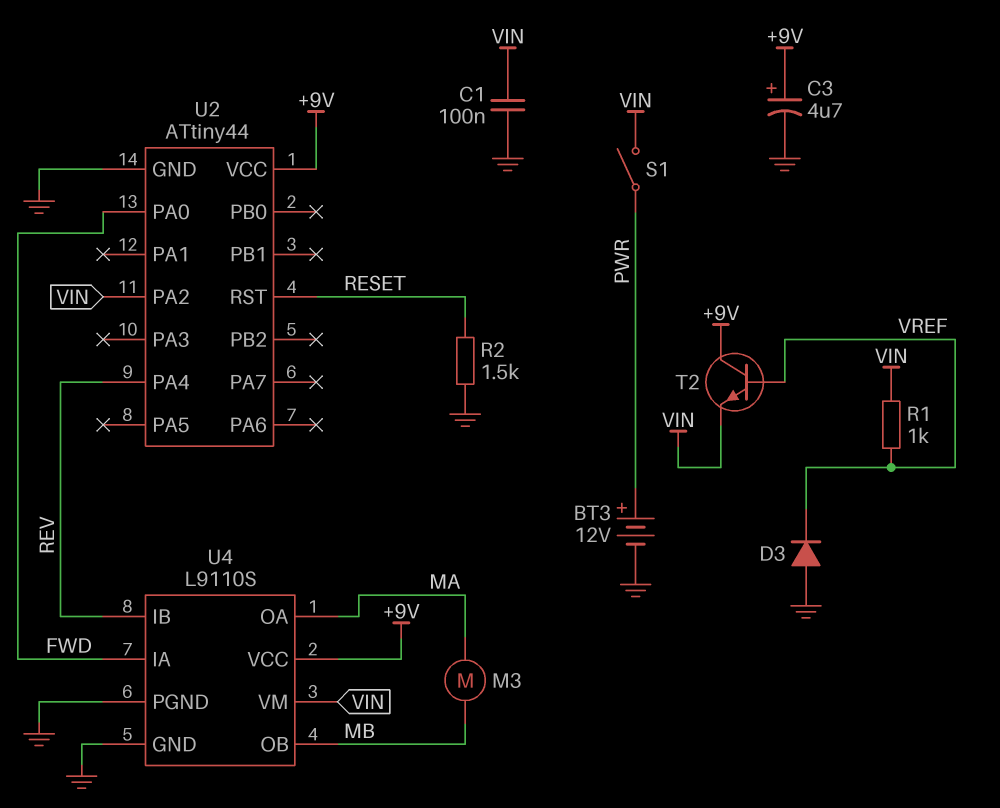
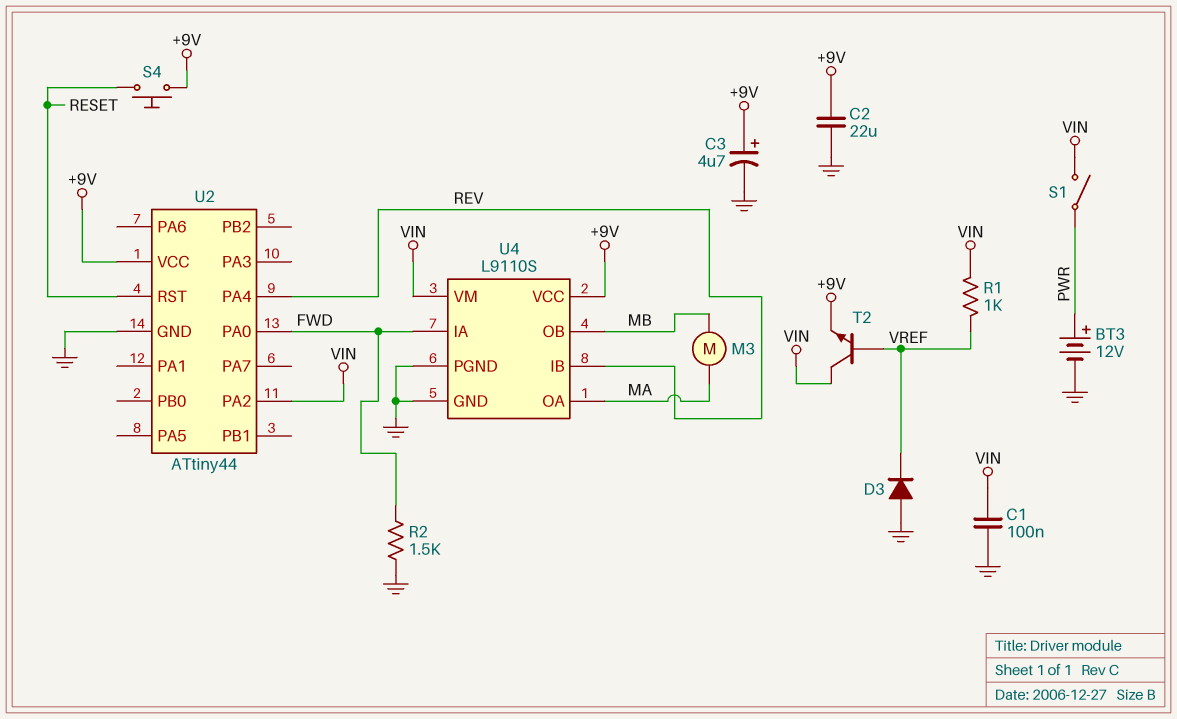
C2: none -> 22uF (+9V, GND)
R2: 1.5k (GND, RESET) -> 1.5k (FWD, GND)
S4: none -> button (+9V, RESET)
T2: NPN (B VREF, C +9V, E VIN) -> NPN (B VREF, C VIN, E +9V)

